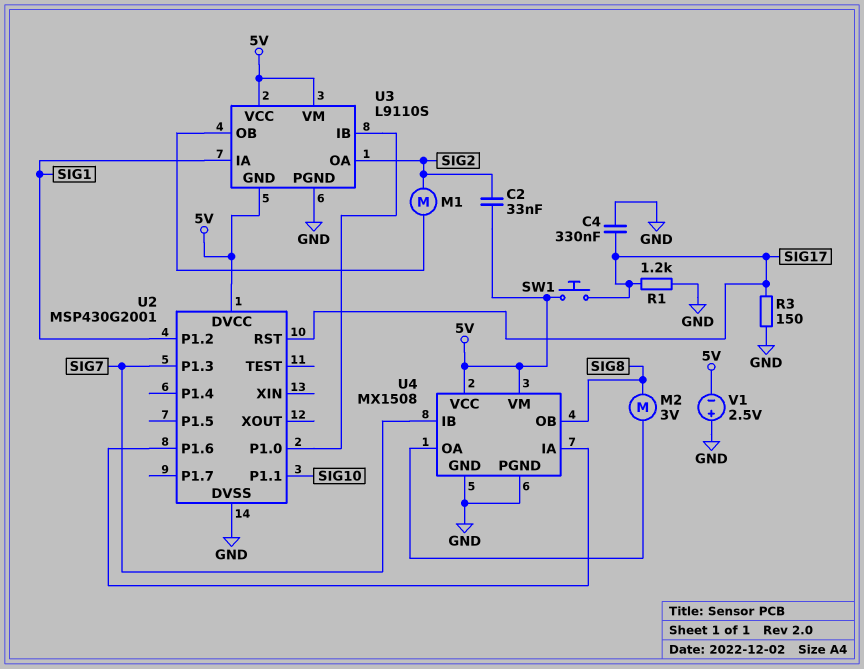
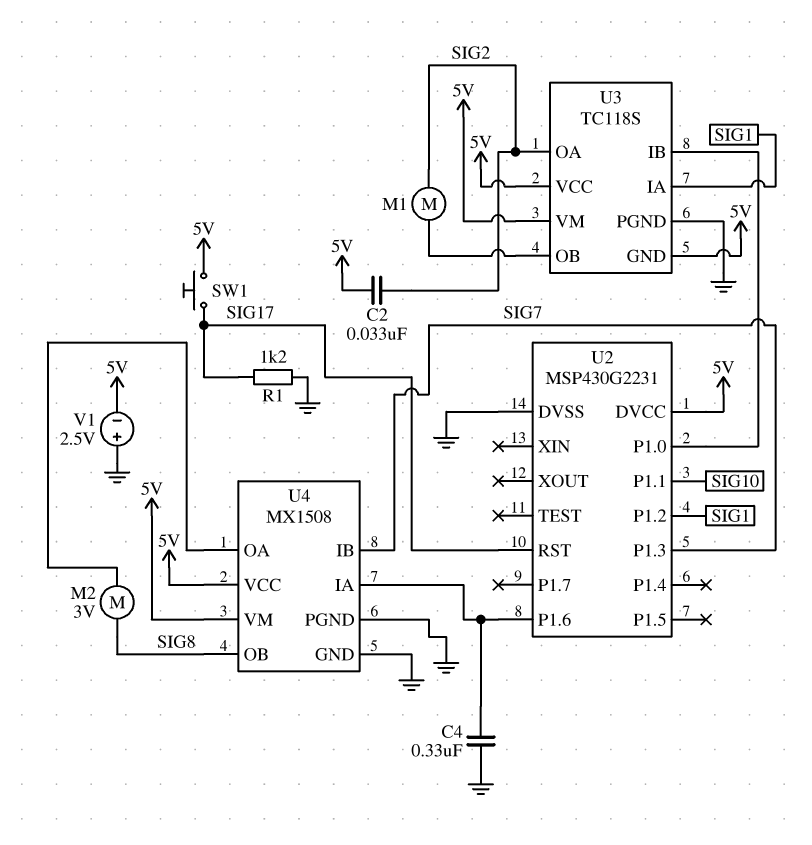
C4: 330nF (GND, SIG17) -> 330nF (GND, U2/P1.6)
R3: 150 (GND, SIG17) -> none
U2: MSP430G2001 -> MSP430G2231
U3: L9110S -> TC118S

